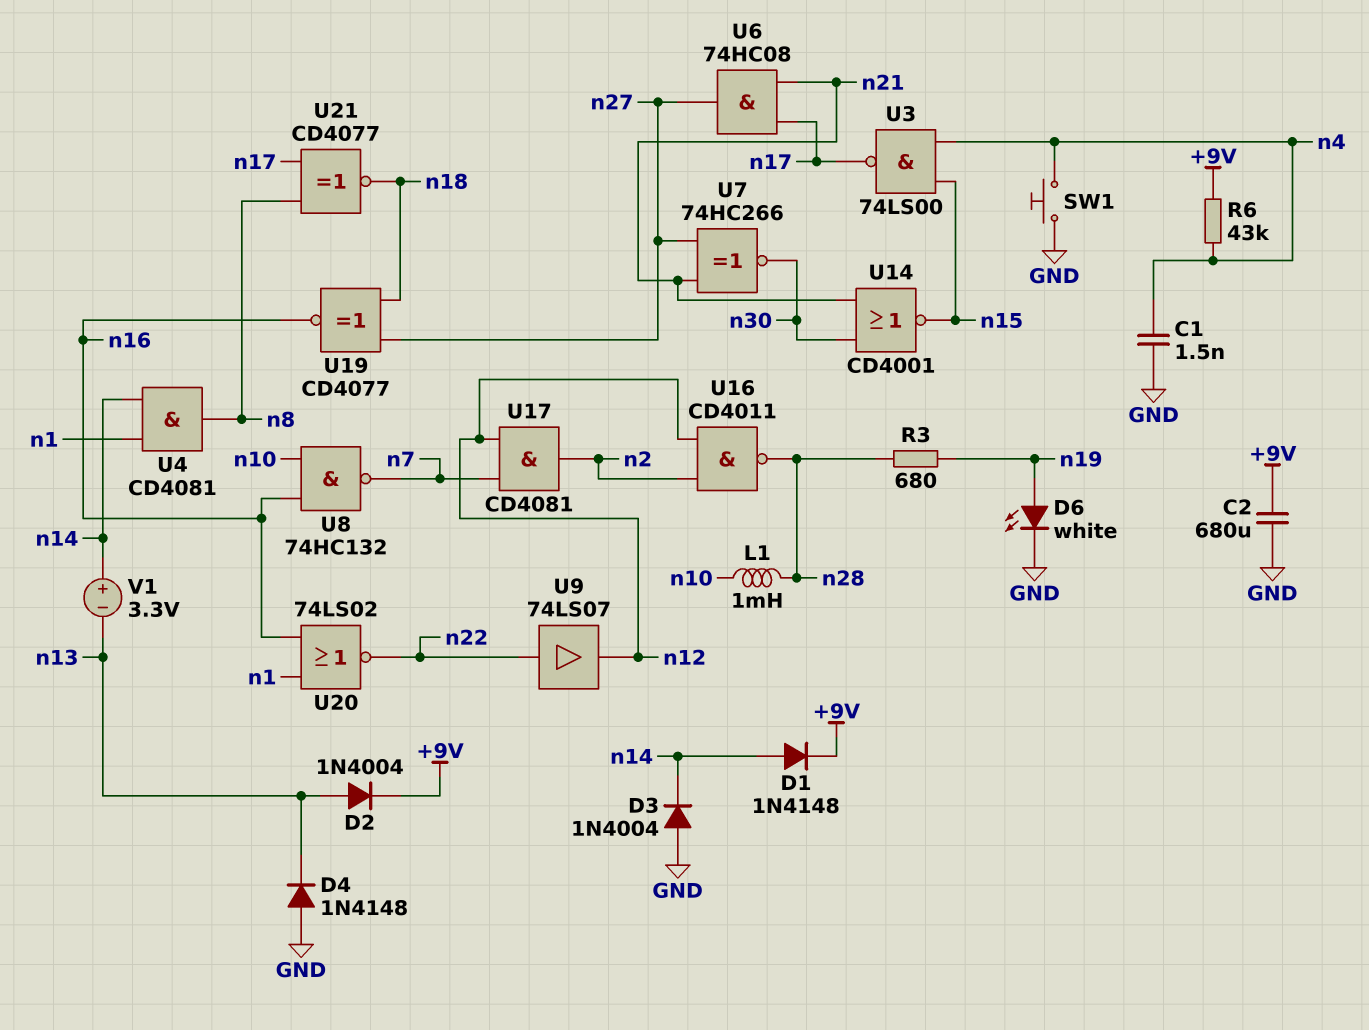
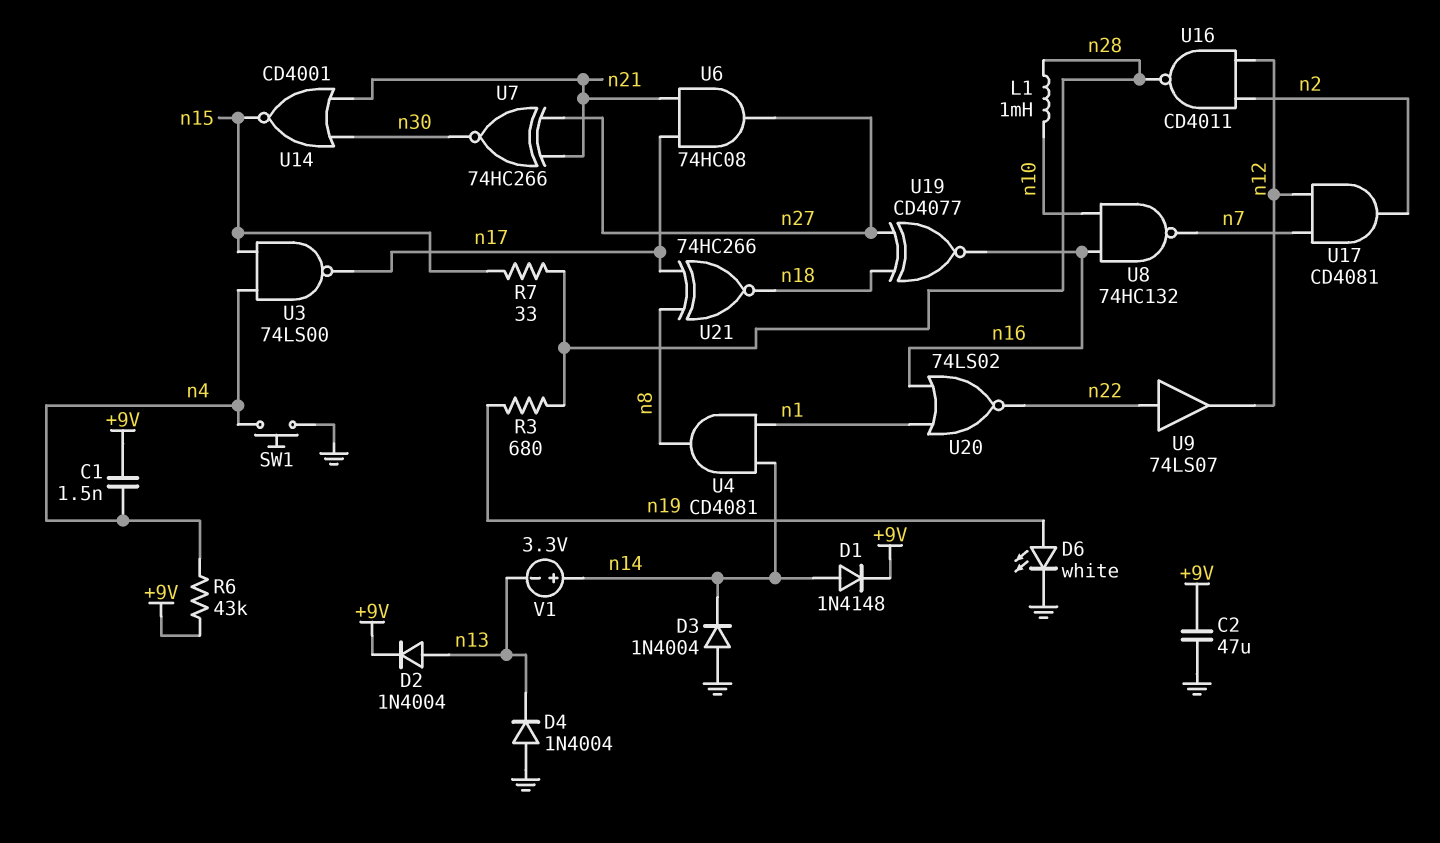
C1: 1.5nF (GND, n4) -> 1.5nF (+9V, n4)
C2: 680uF (+9V, GND) -> 47uF (+9V, GND)
D4: diode 1N4148 (A GND, K n13) -> diode 1N4004 (A GND, K n13)
R7: none -> 33 (n15, n28)
U21: XNOR CD4077 (in n8, in n17, out n18) -> XNOR 74HC266 (in n8, in n17, out n18)

